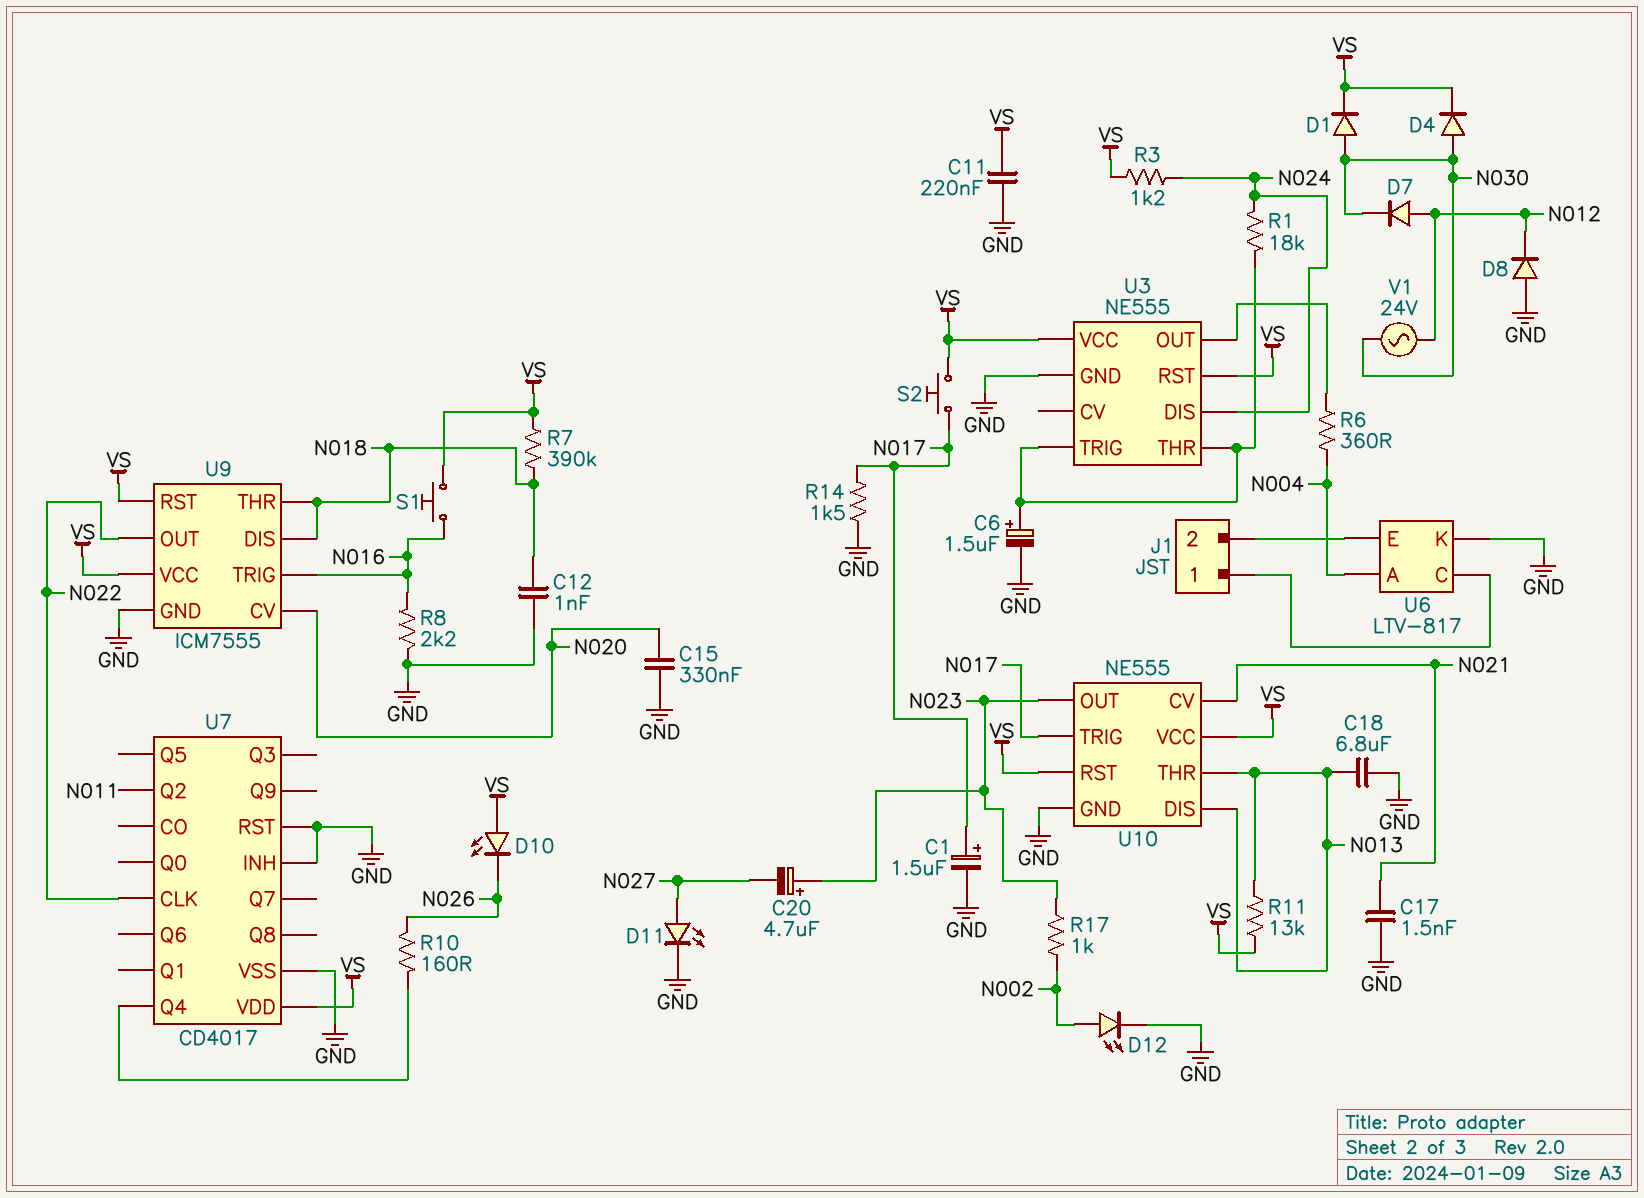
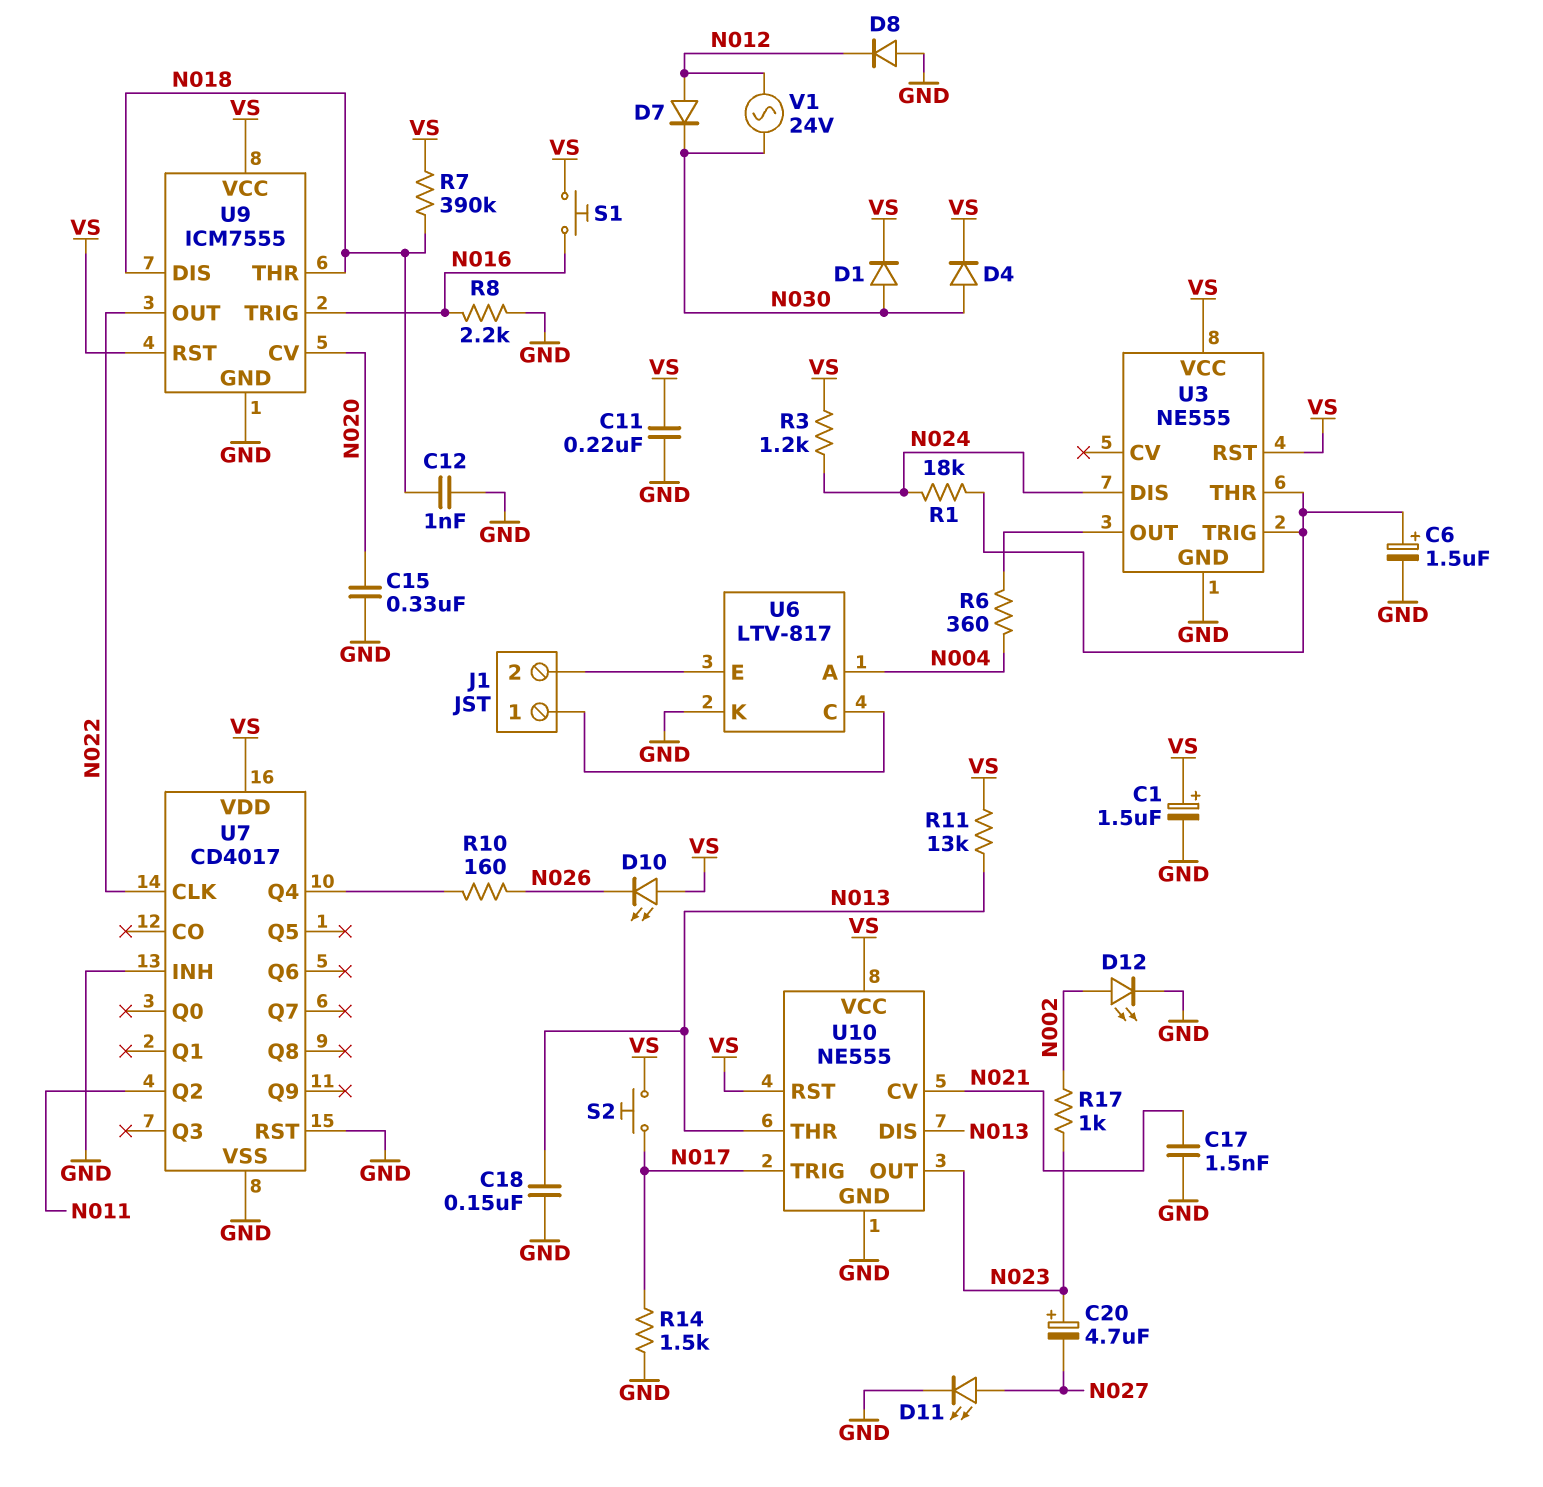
C1: 1.5uF (plus N017, minus GND) -> 1.5uF (plus VS, minus GND)
C18: 6.8uF (GND, N013) -> 150nF (GND, N013)

